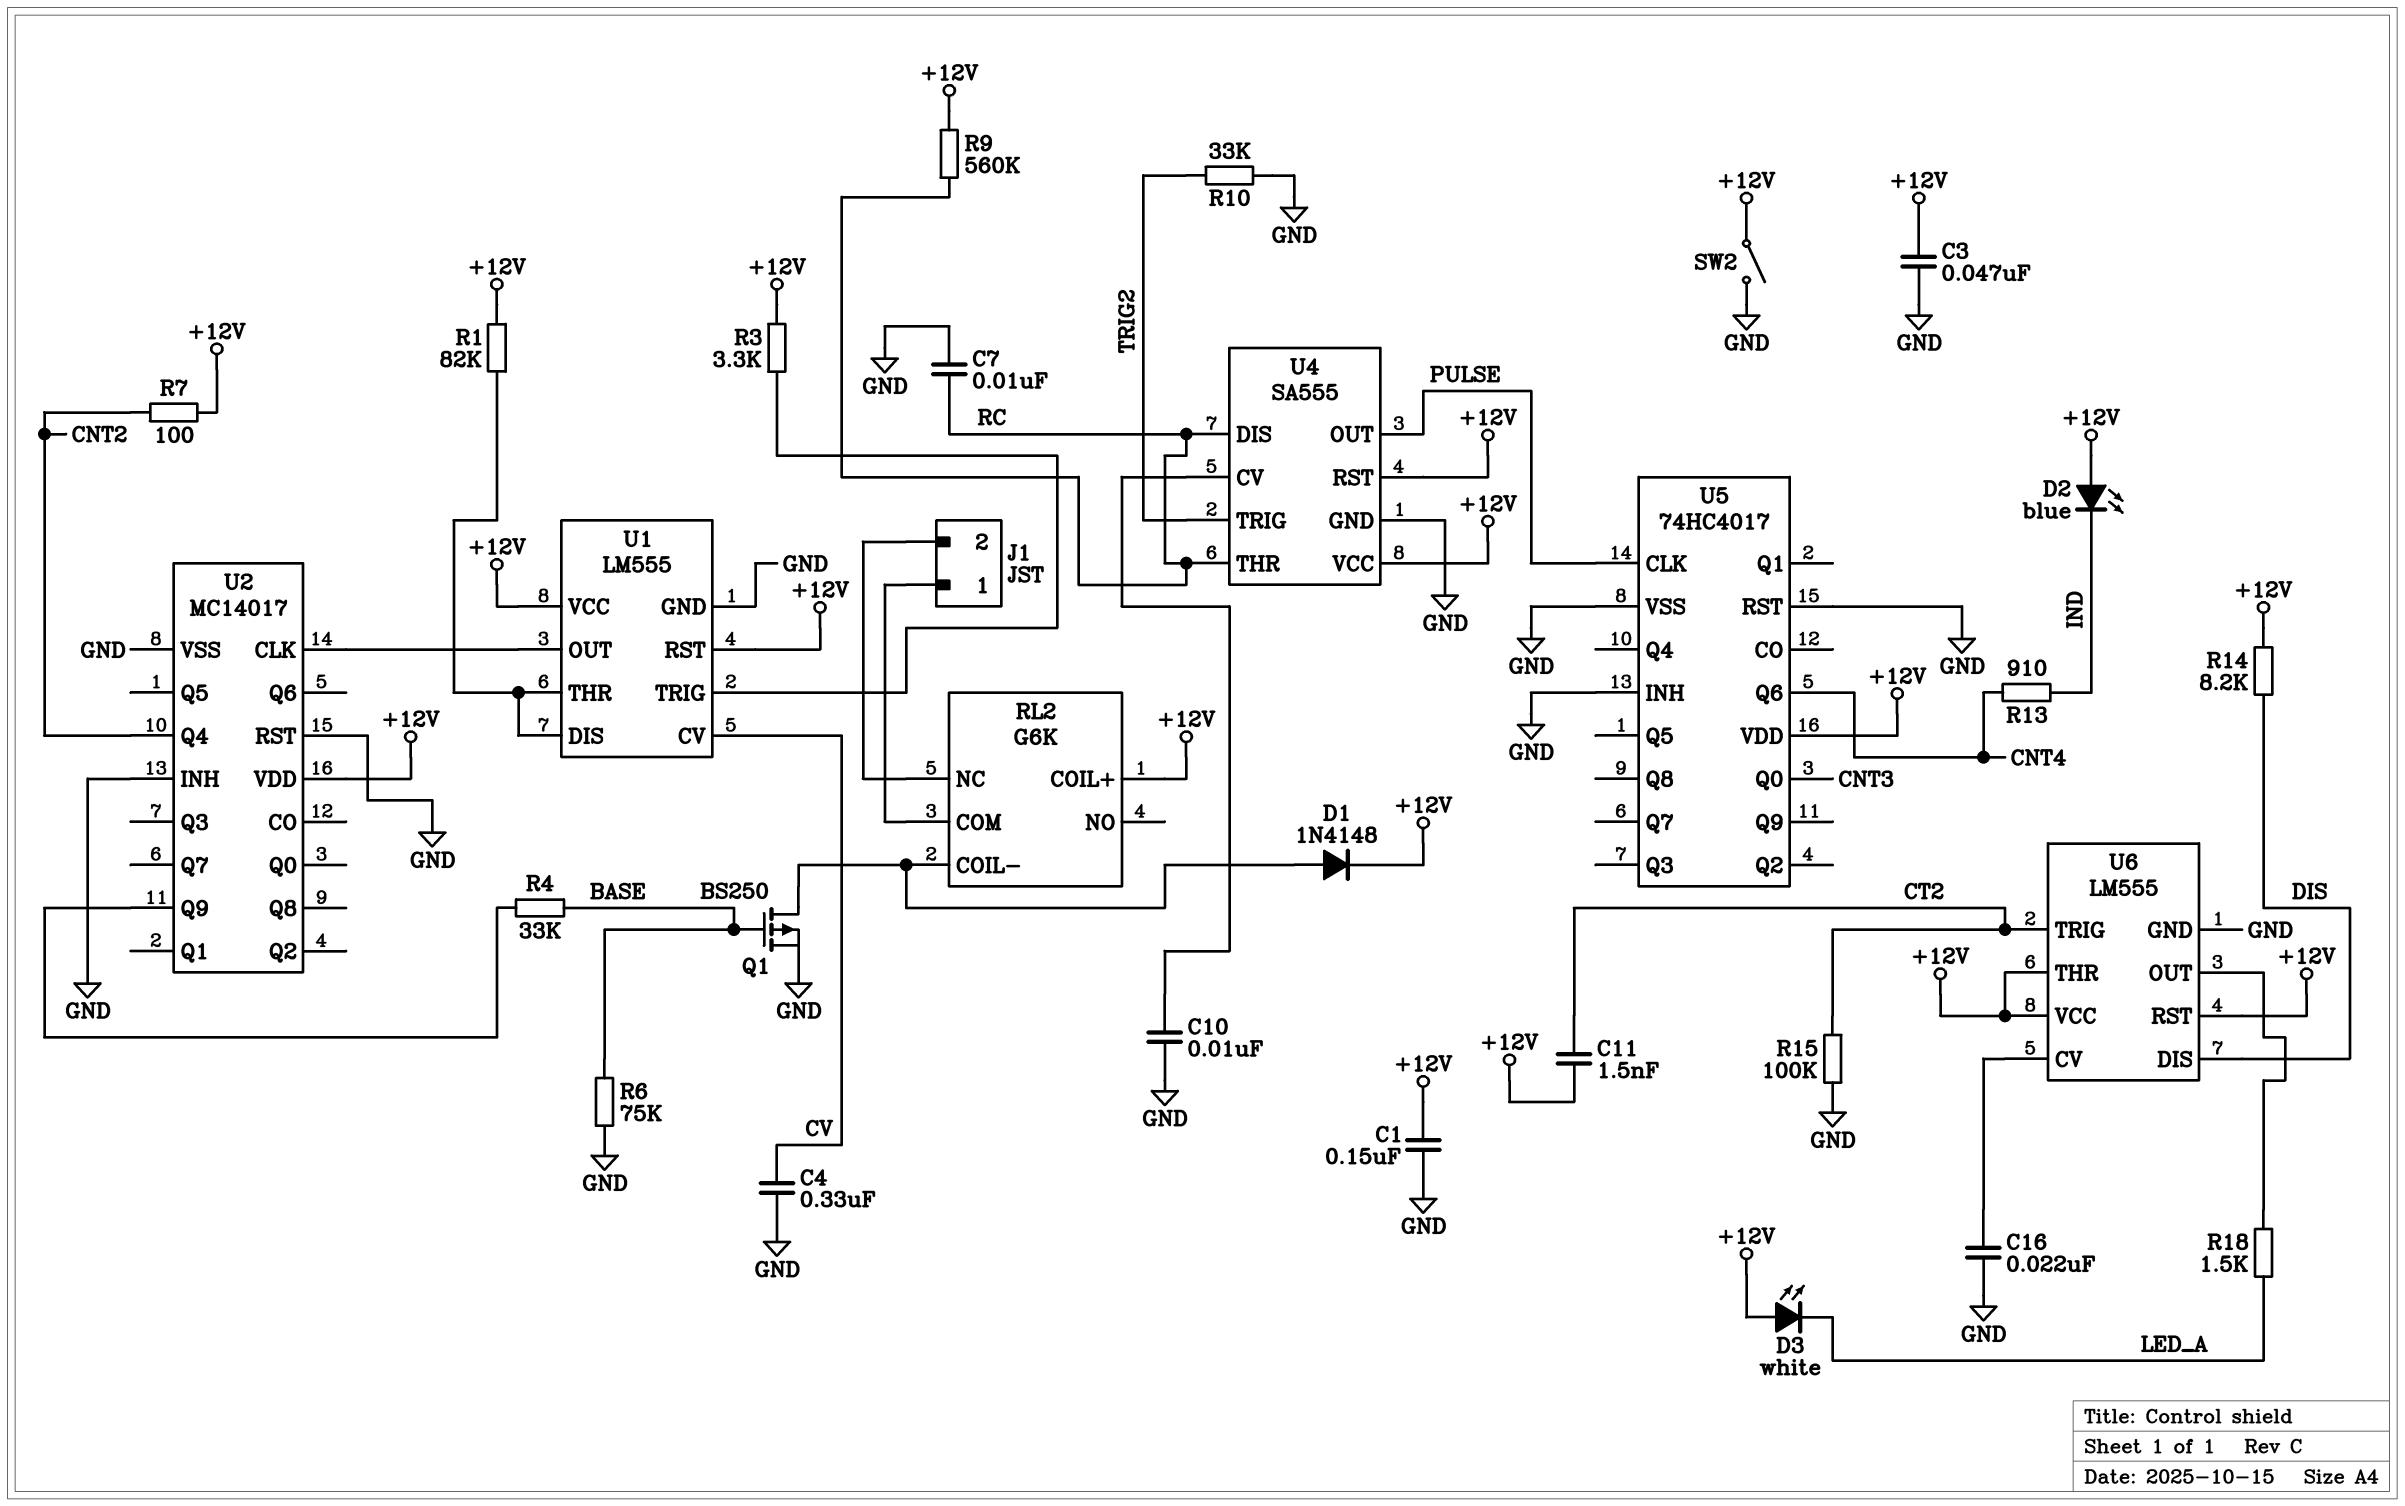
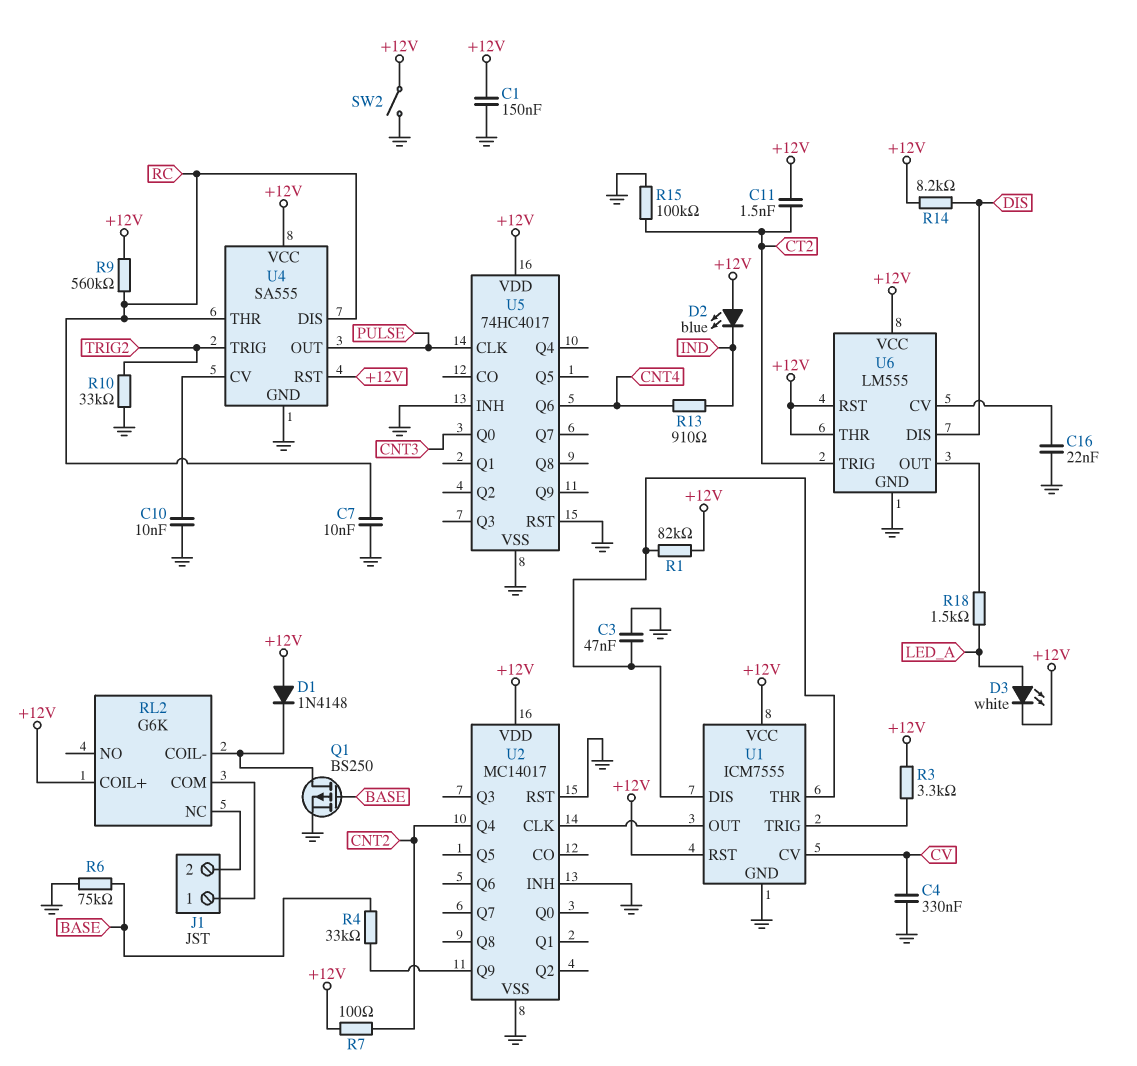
C3: 47nF (+12V, GND) -> 47nF (GND, U1/DIS)
D1: diode 1N4148 (A RL2/COIL-, K +12V) -> diode 1N4148 (A +12V, K RL2/COIL-)
D3: LED white (A +12V, K LED_A) -> LED white (A LED_A, K +12V)
U1: LM555 -> ICM7555

